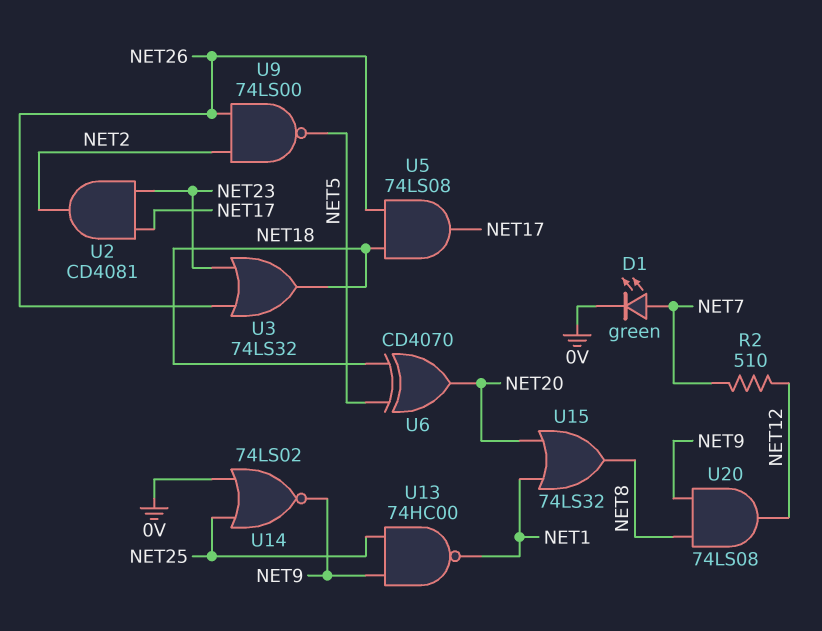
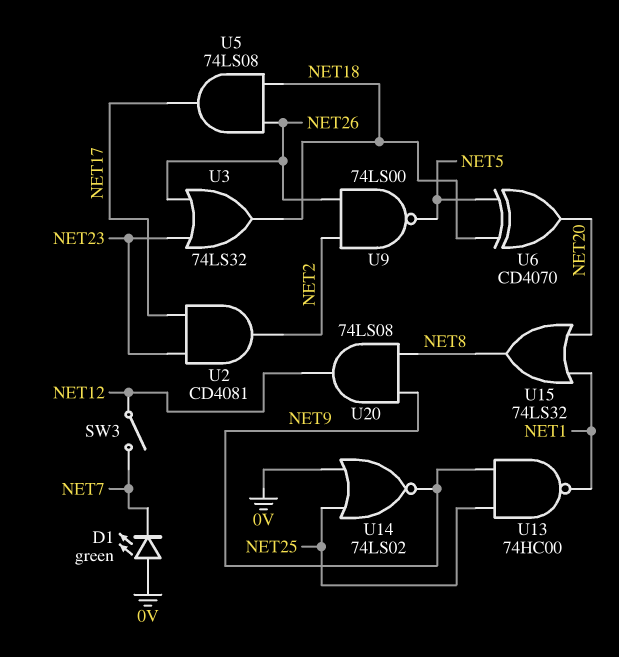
D1: LED green (A NET7, K 0V) -> LED green (A 0V, K NET7)
R2: 510 (NET7, NET12) -> none
SW3: none -> switch (NET7, NET12)

